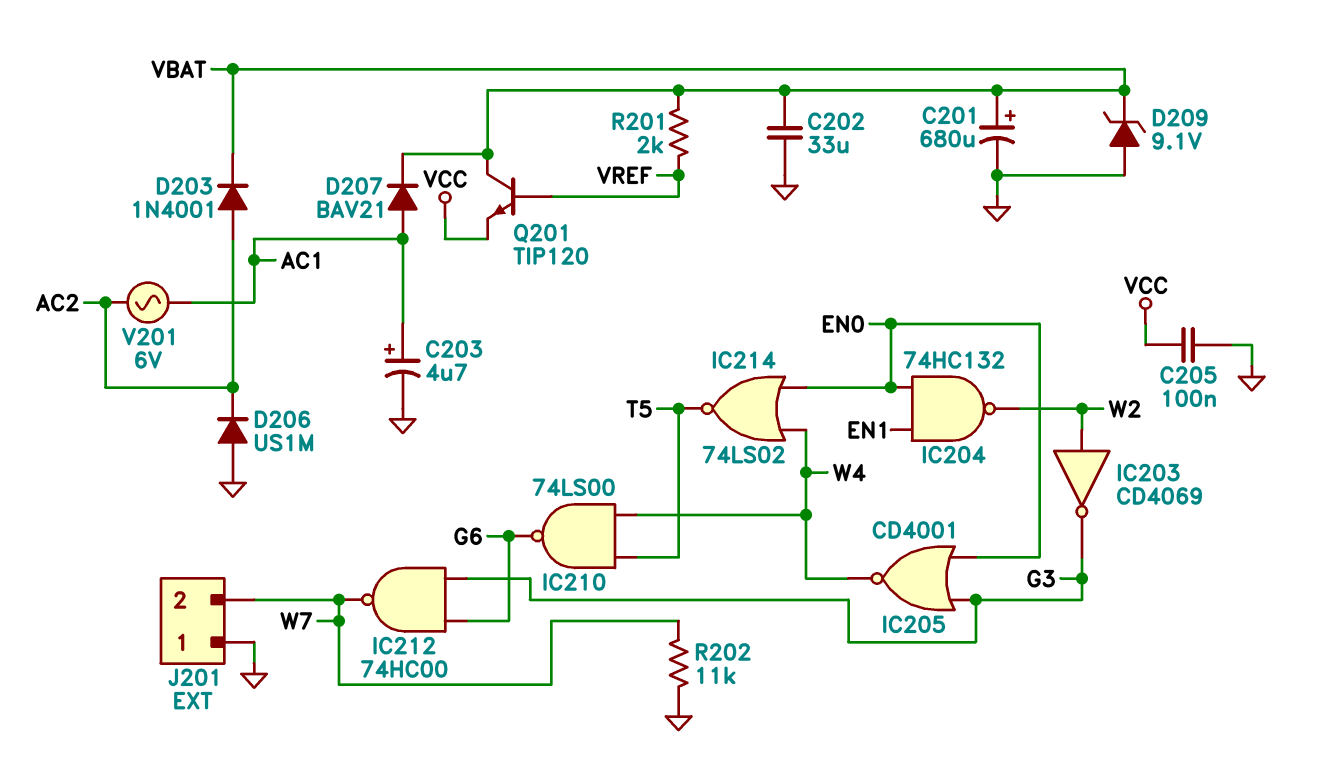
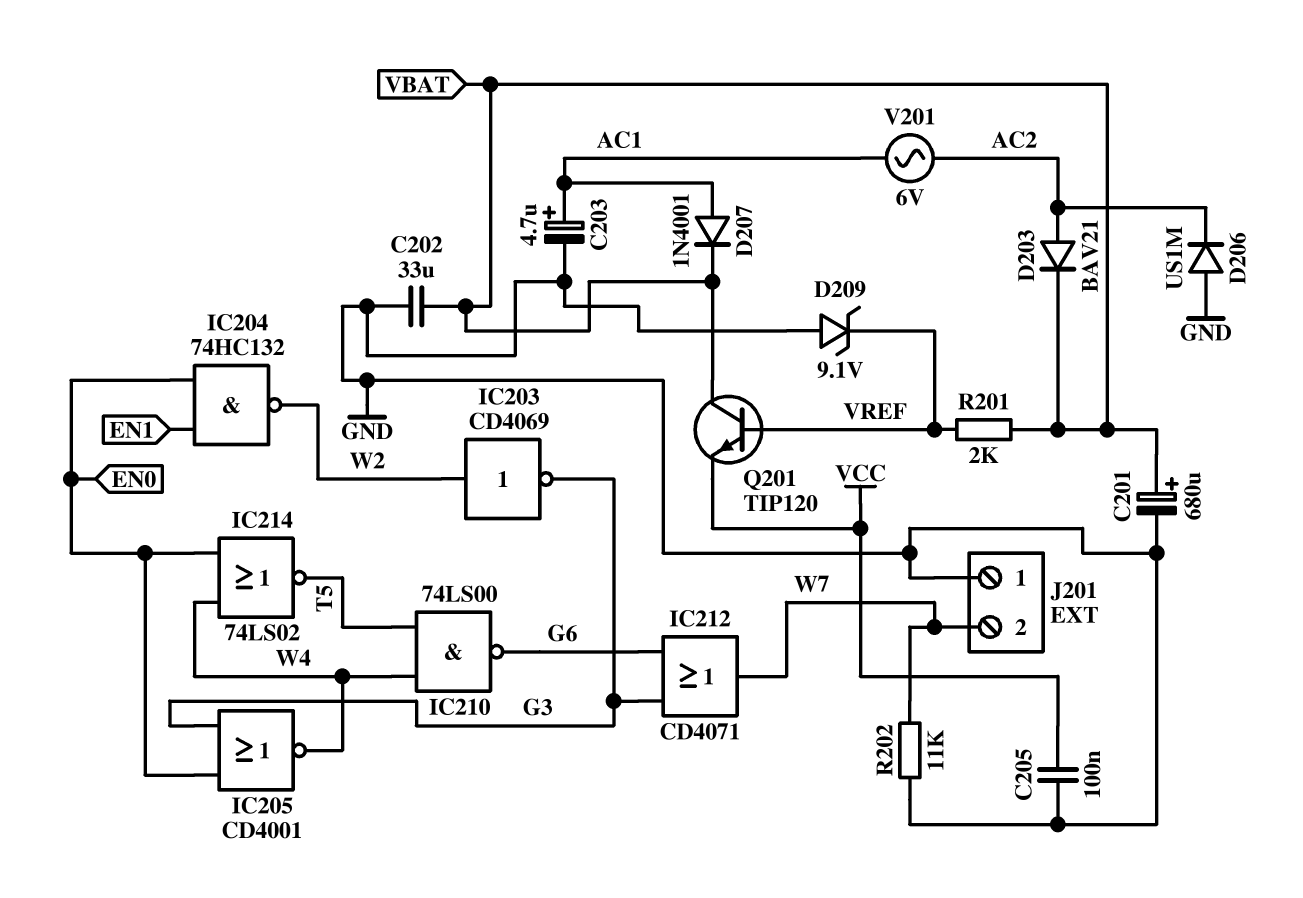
D203: diode 1N4001 (A AC2, K VBAT) -> diode BAV21 (A AC2, K VBAT)
D207: diode BAV21 (A AC1, K VBAT) -> diode 1N4001 (A AC1, K VBAT)
D209: zener 9.1V (A GND, K VBAT) -> zener 9.1V (A GND, K VREF)
IC212: NAND 74HC00 (in G3, in G6, out W7) -> OR CD4071 (in G3, in G6, out W7)

